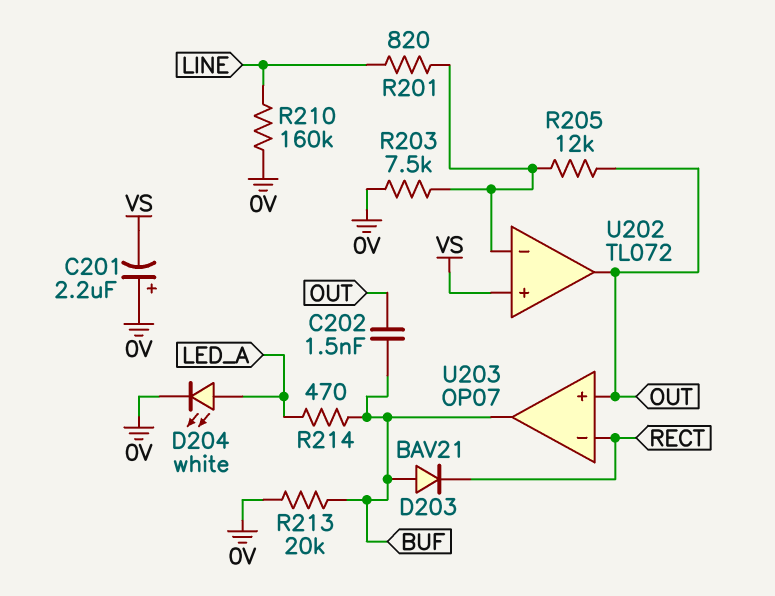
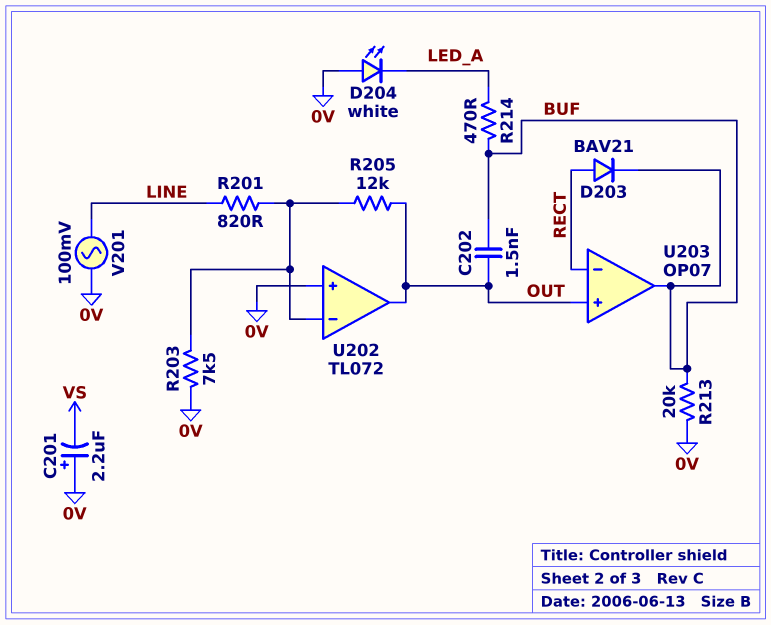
D203: diode BAV21 (A BUF, K RECT) -> diode BAV21 (A RECT, K BUF)
D204: LED white (A LED_A, K 0V) -> LED white (A 0V, K LED_A)
R210: 160k (0V, LINE) -> none
U202 pin in+: VS -> 0V
V201: none -> AC 100mV (0V, LINE)

